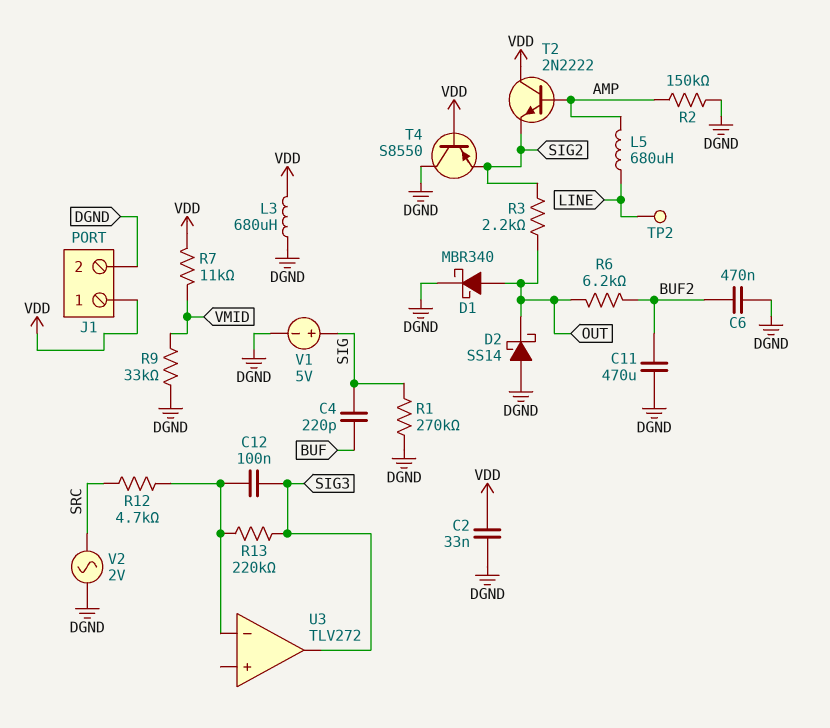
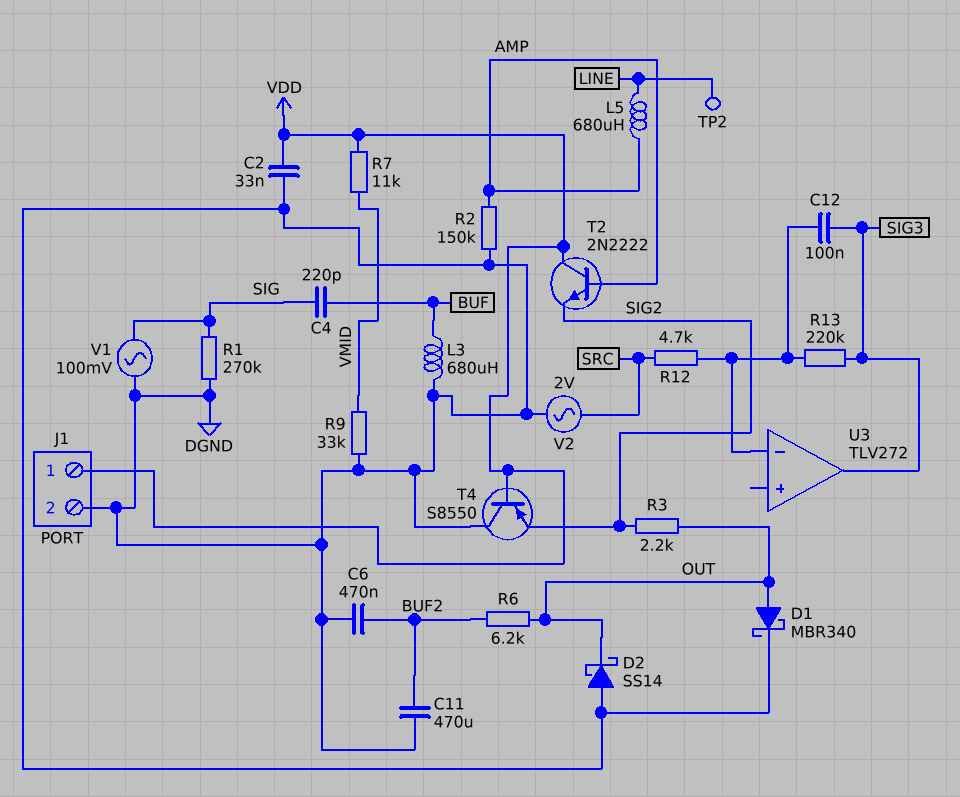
L3: 680uH (DGND, VDD) -> 680uH (BUF, DGND)
V1: 5V (plus SIG, minus DGND) -> AC 100mV (DGND, SIG)

